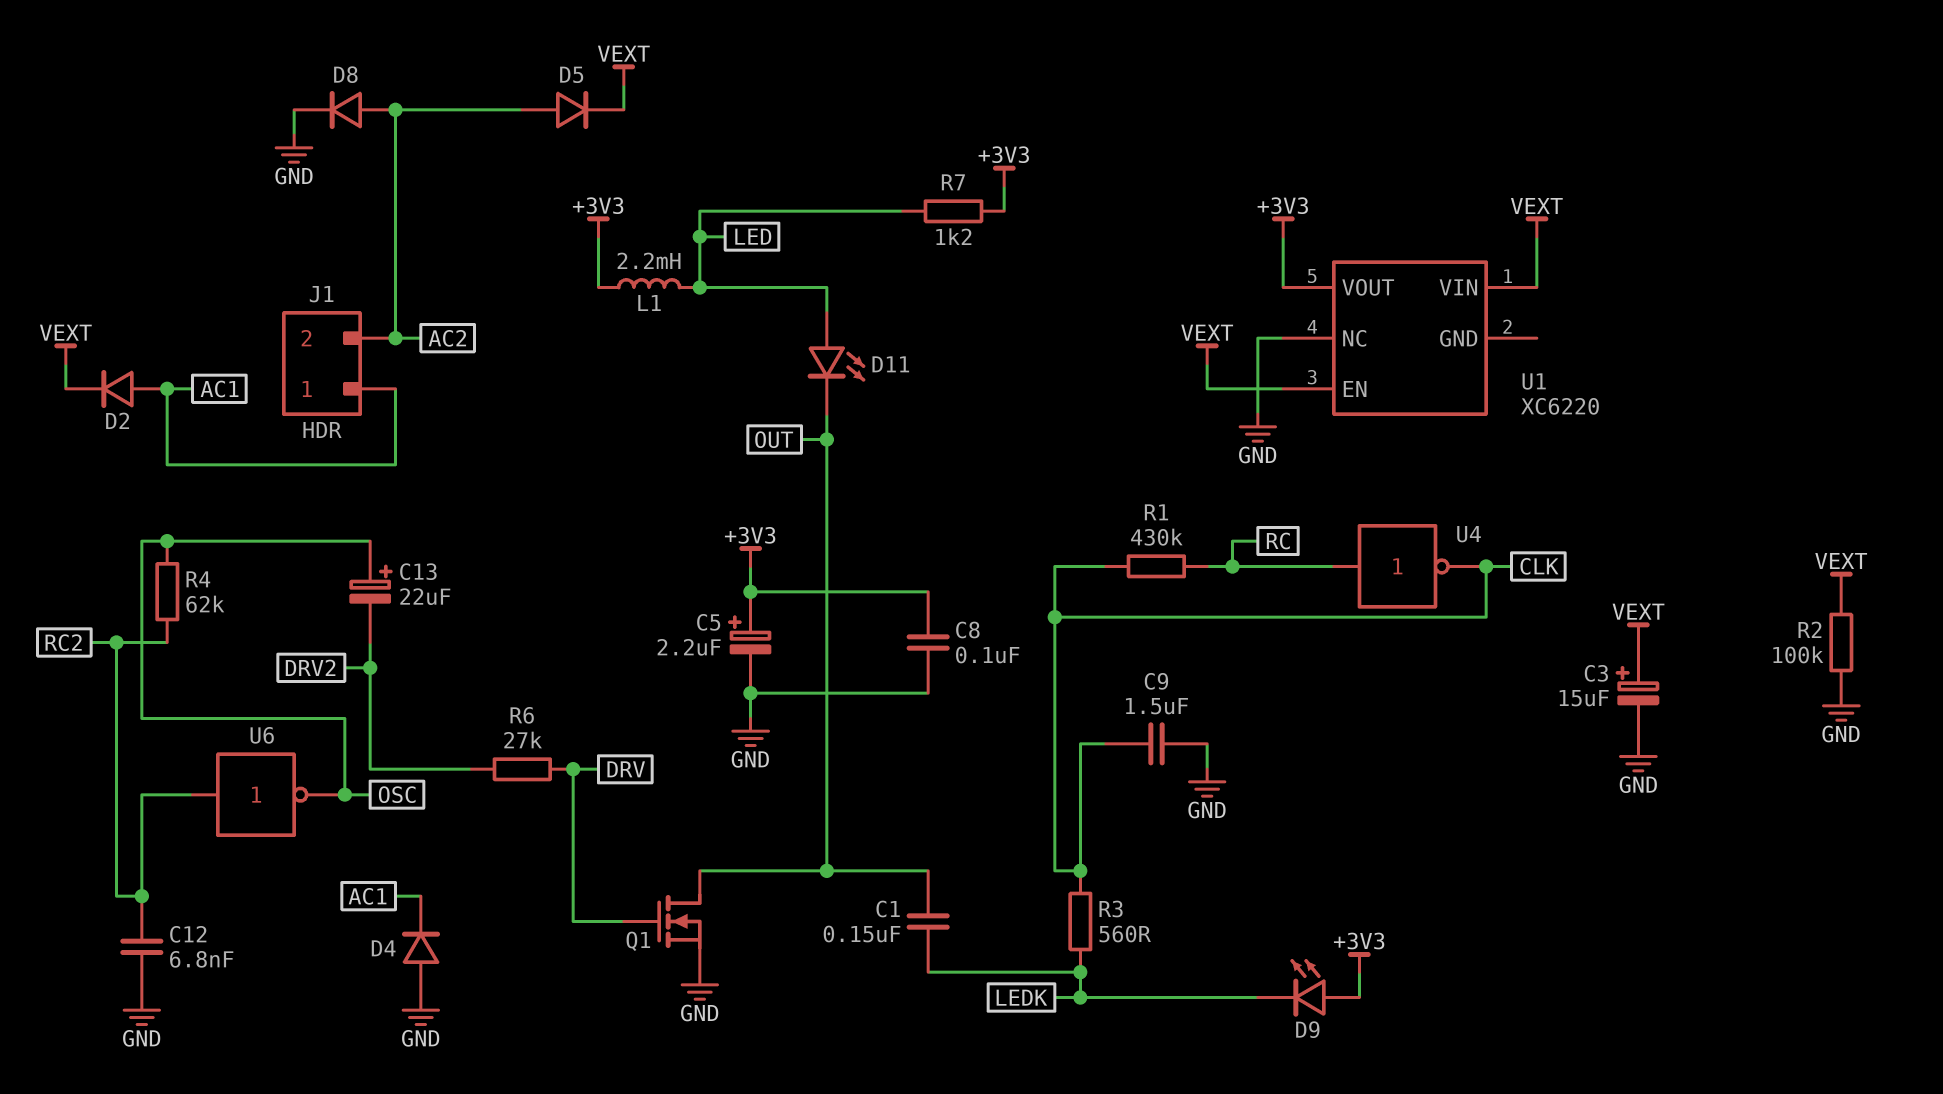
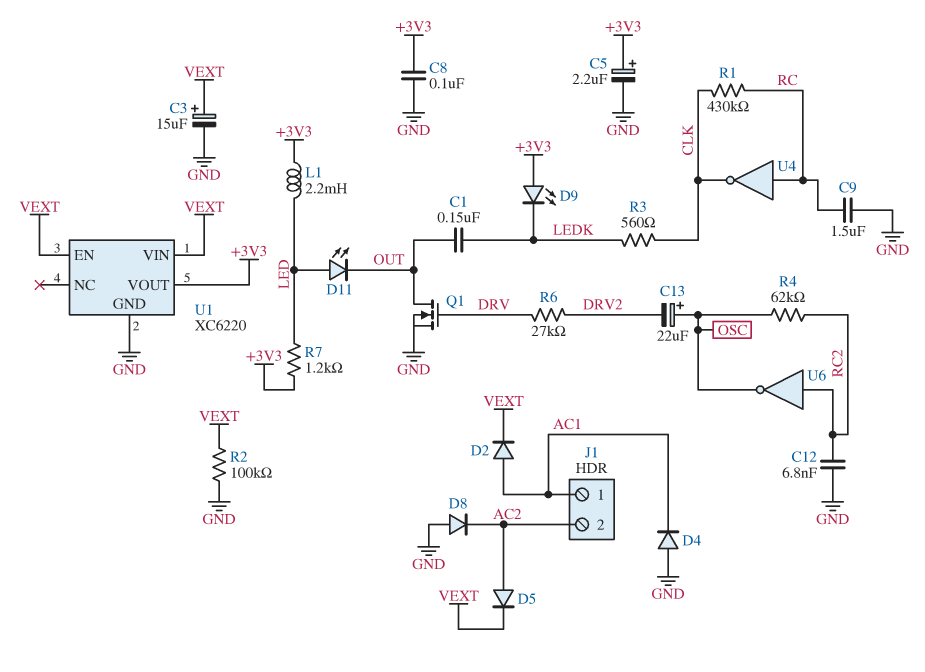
C9: 1.5uF (CLK, GND) -> 1.5uF (GND, RC)
D8: diode (A AC2, K GND) -> diode (A GND, K AC2)
U1 pin GND: none -> GND
U1 pin NC: GND -> none

